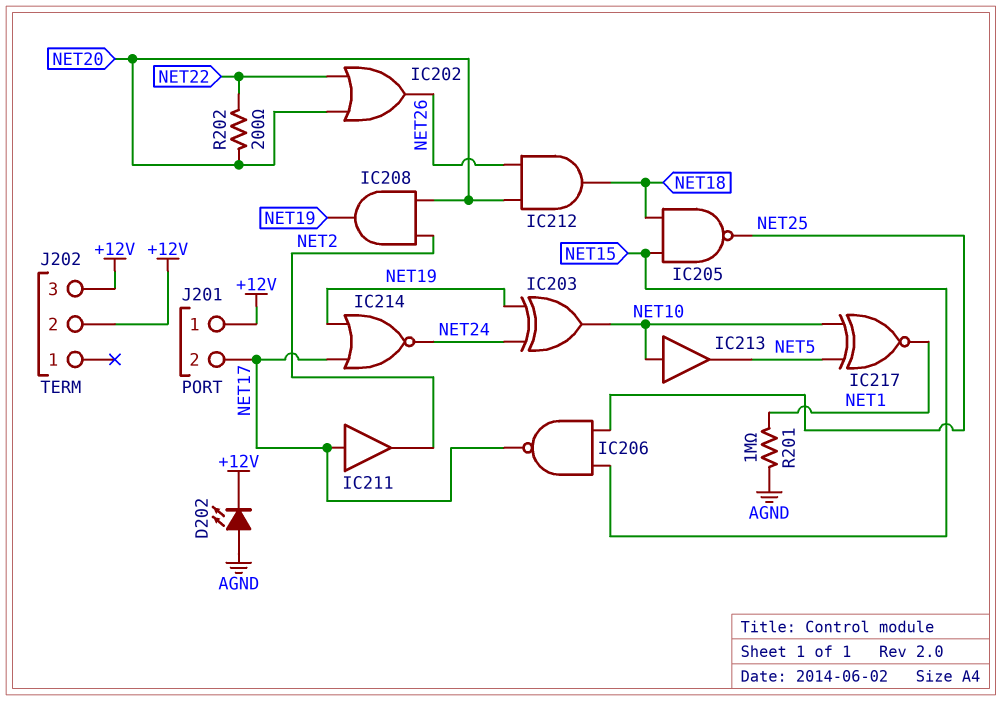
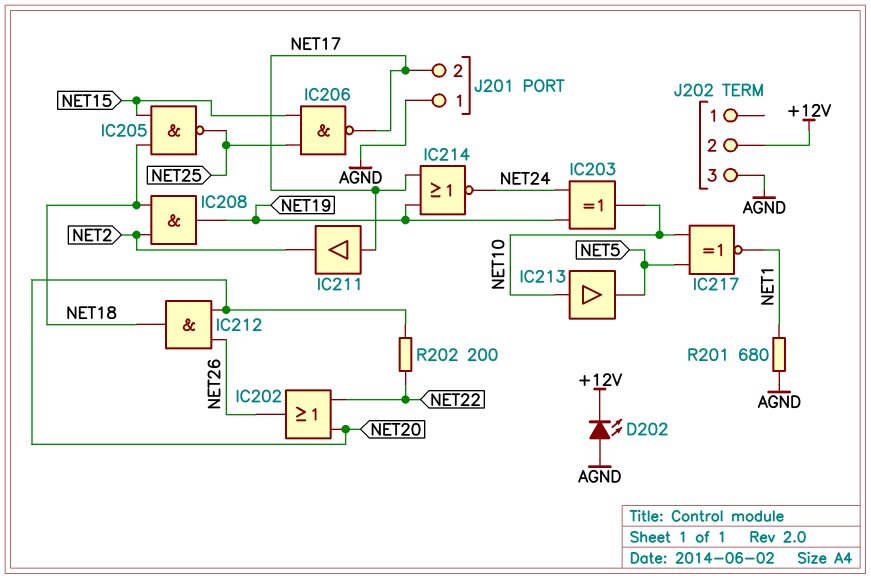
IC208: AND (in NET2, in NET20, out NET19) -> AND (in NET2, in NET18, out NET19)
J201 pin 1: +12V -> AGND
J202 pin 3: +12V -> AGND
R201: 1M (AGND, NET1) -> 680 (AGND, NET1)

